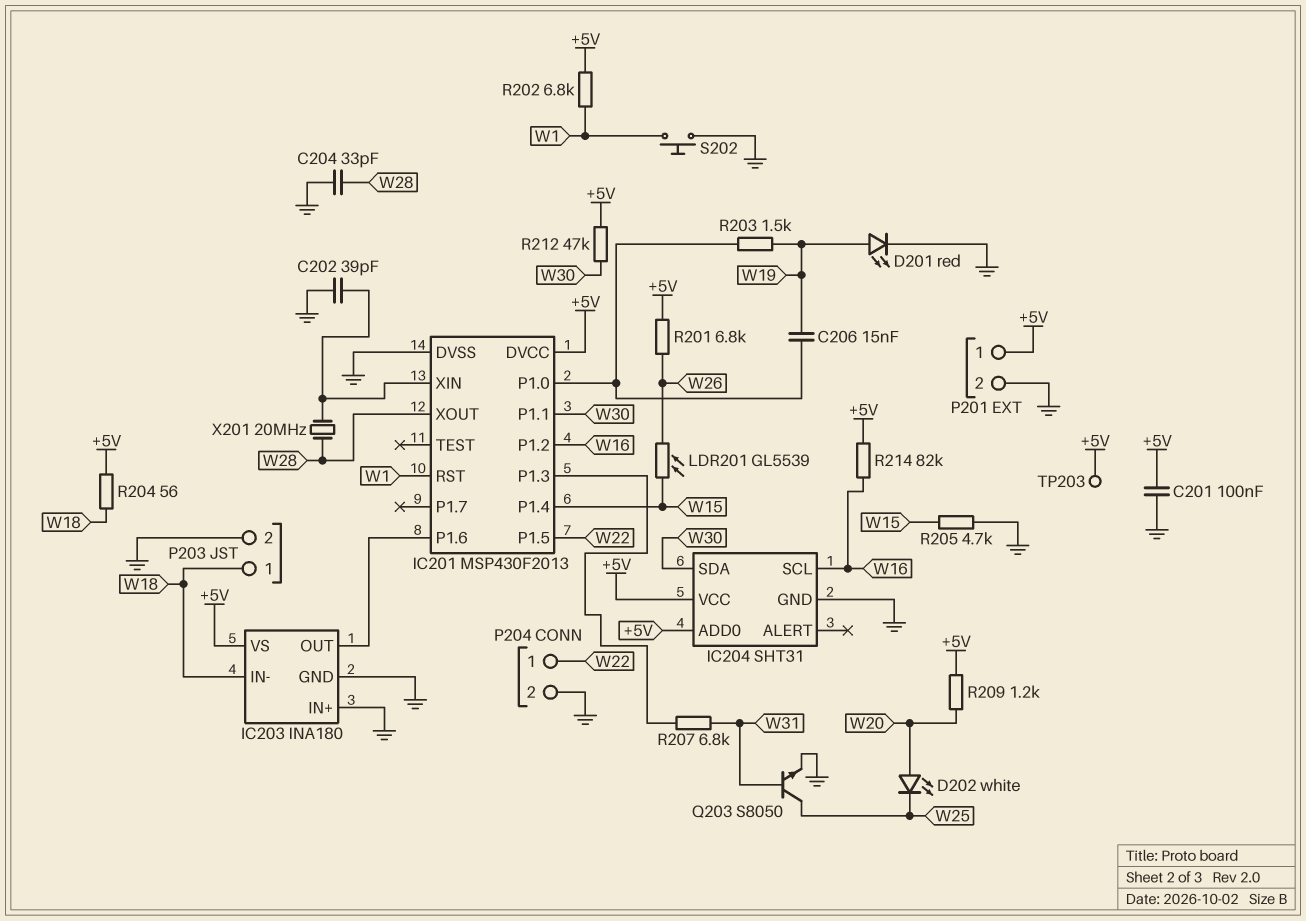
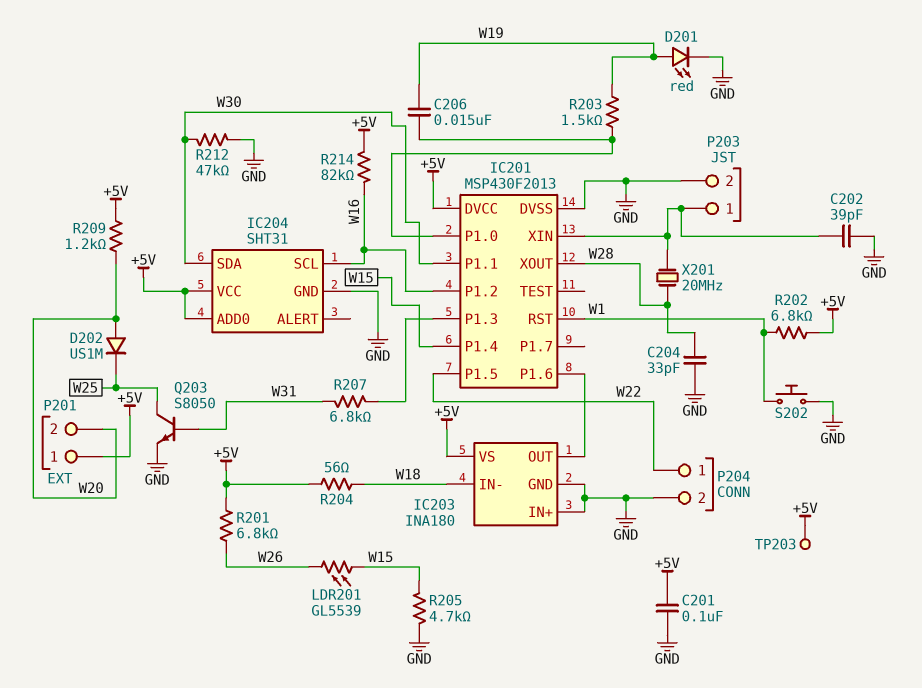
D202: LED white (A W20, K W25) -> diode US1M (A W20, K W25)
P201 pin 2: GND -> W20
P203 pin 1: W18 -> IC201/XIN
R212: 47k (+5V, W30) -> 47k (GND, W30)

